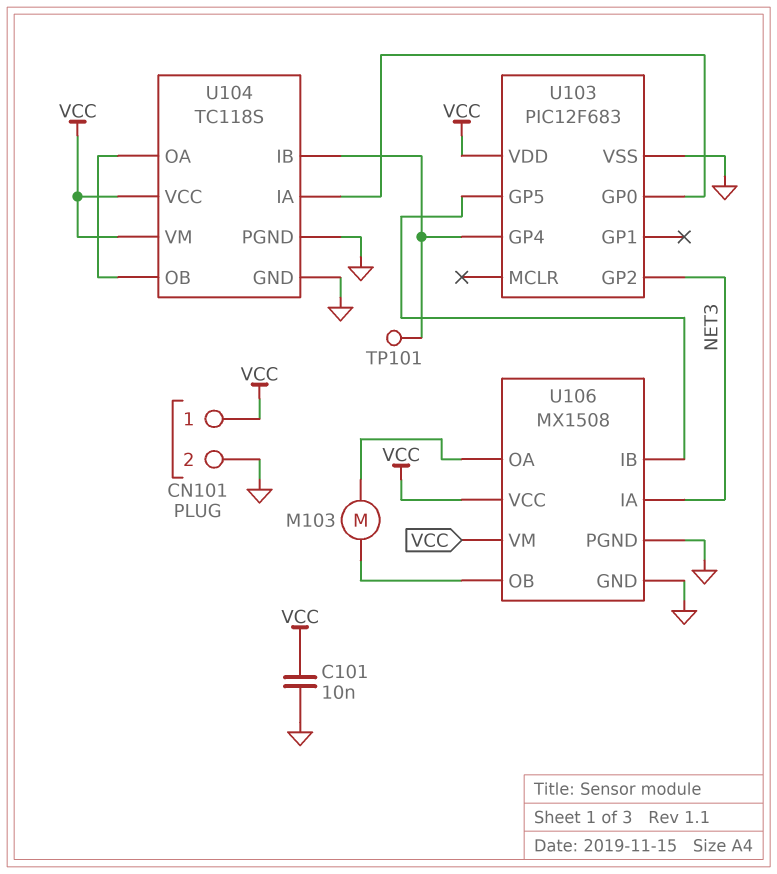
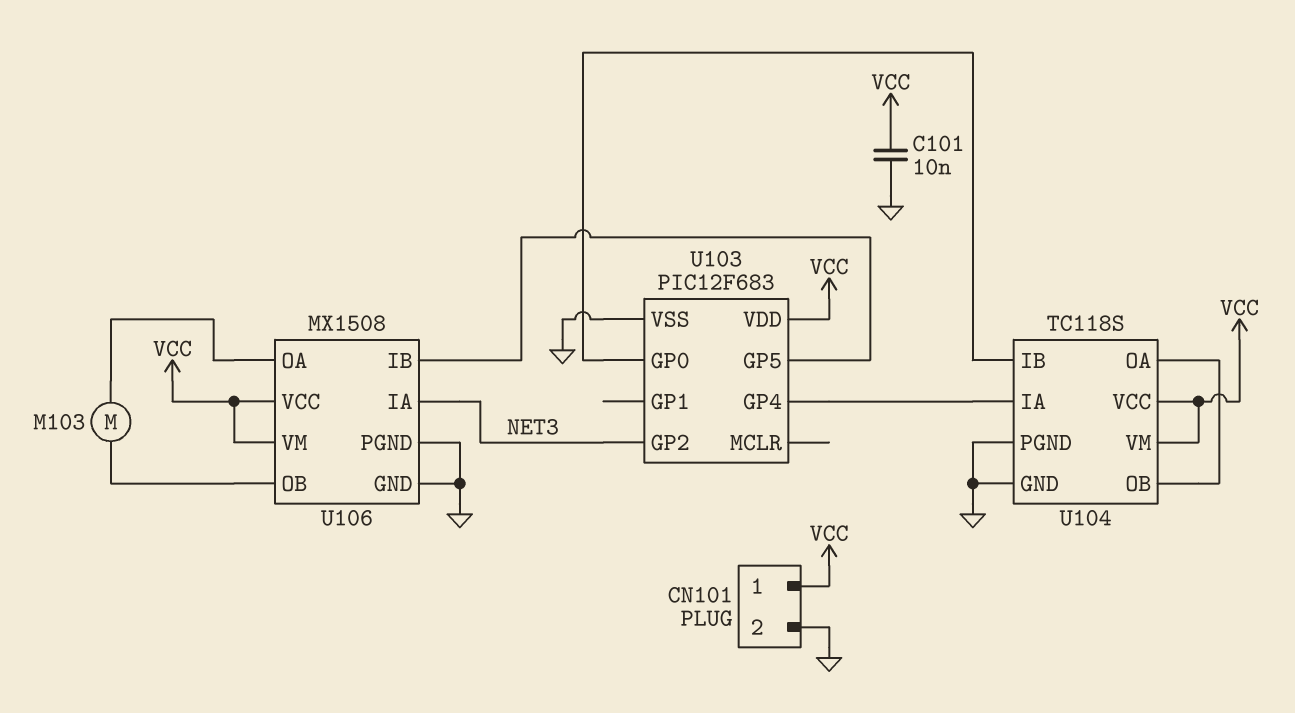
TP101: test point (U103/GP4) -> none
U104 pin IA: U103/GP0 -> U103/GP4
U104 pin IB: U103/GP4 -> U103/GP0

